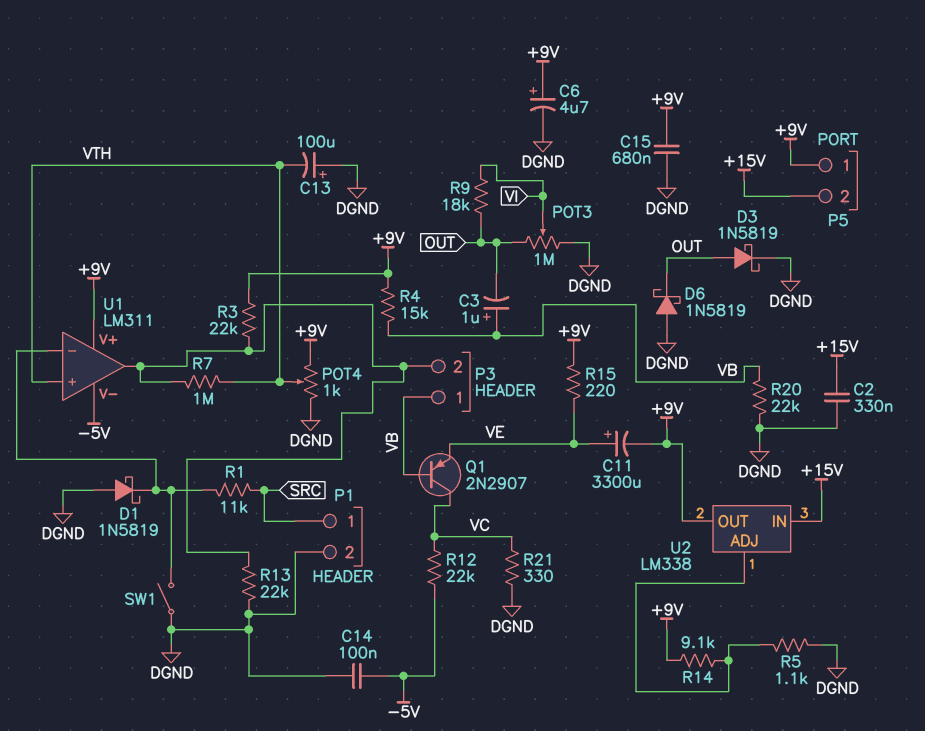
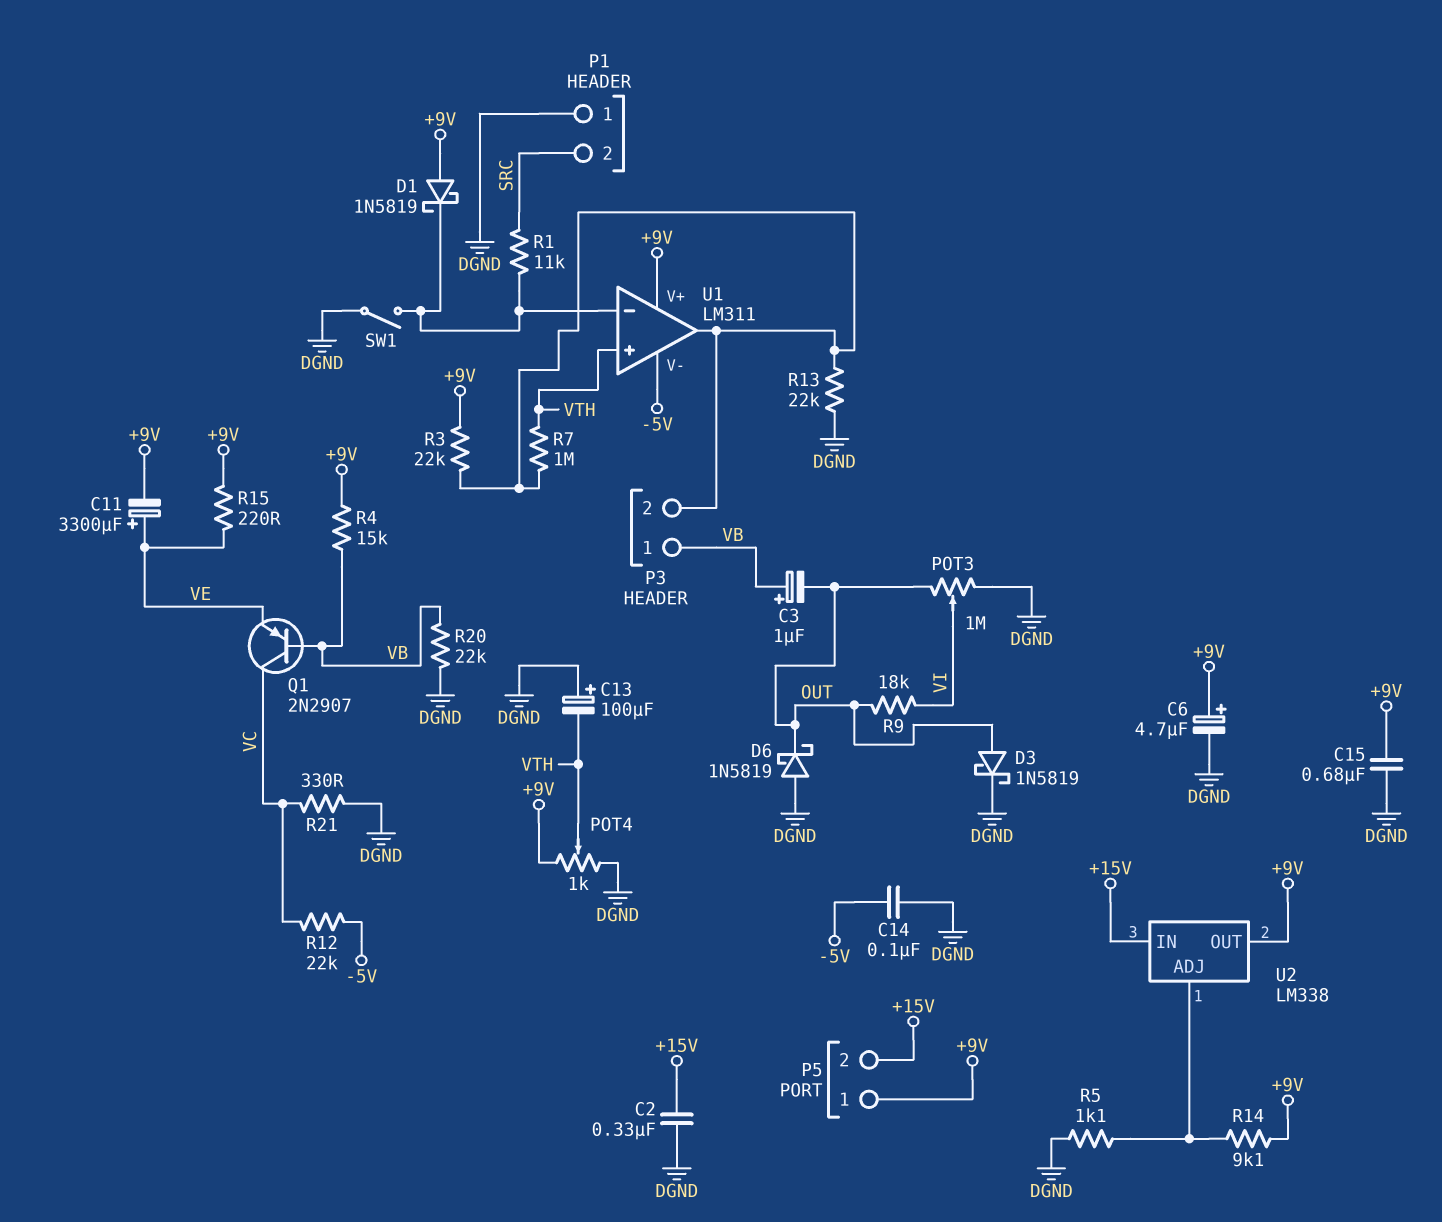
D1: schottky 1N5819 (A DGND, K U1/in-) -> schottky 1N5819 (A +9V, K U1/in-)
P1 pin 1: SRC -> DGND
P1 pin 2: DGND -> SRC

